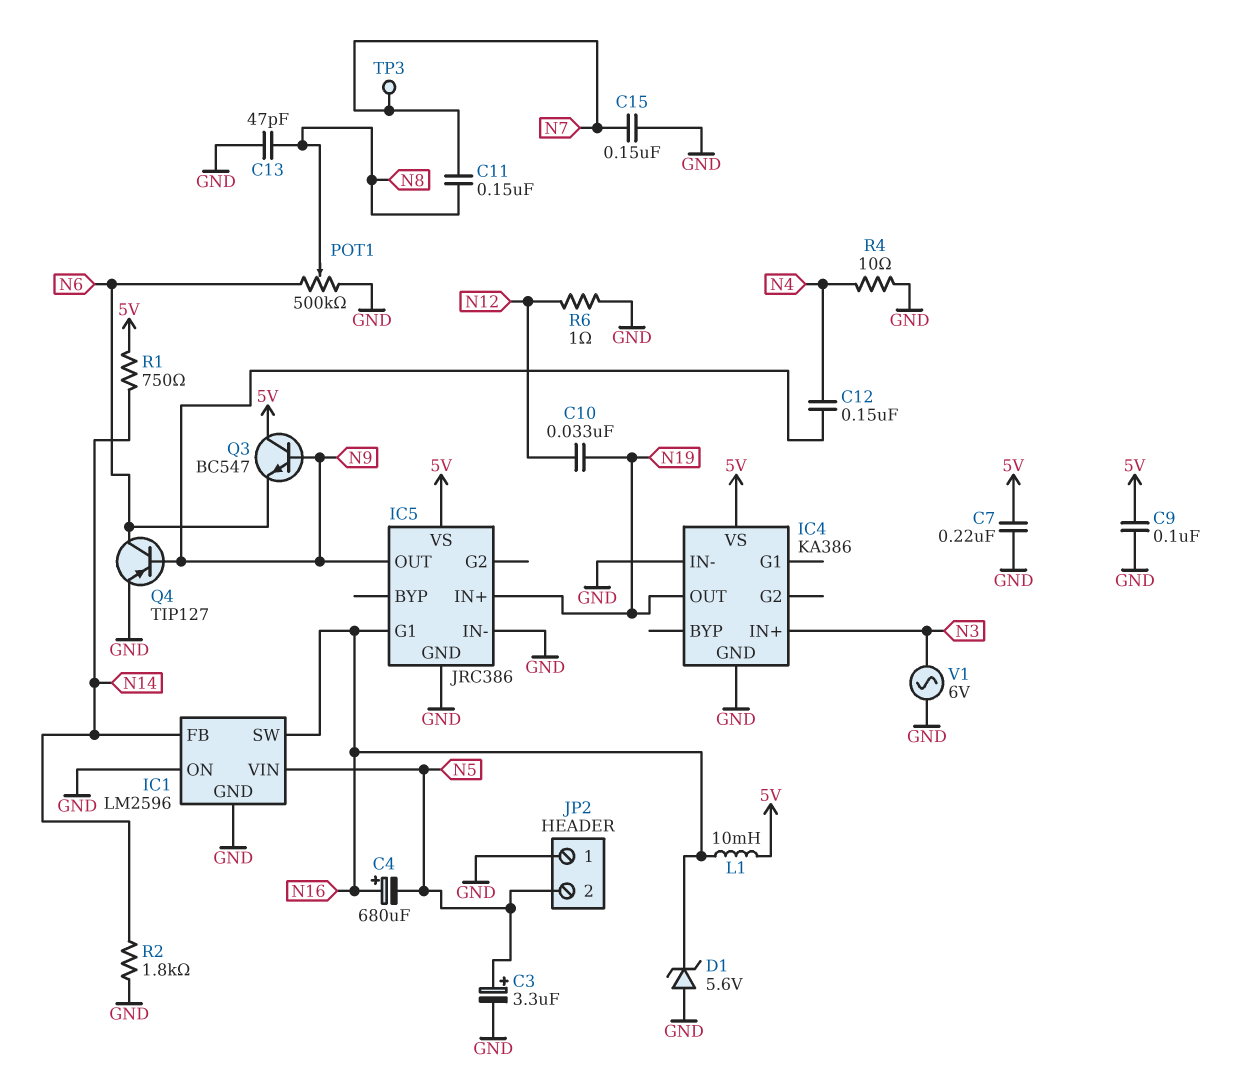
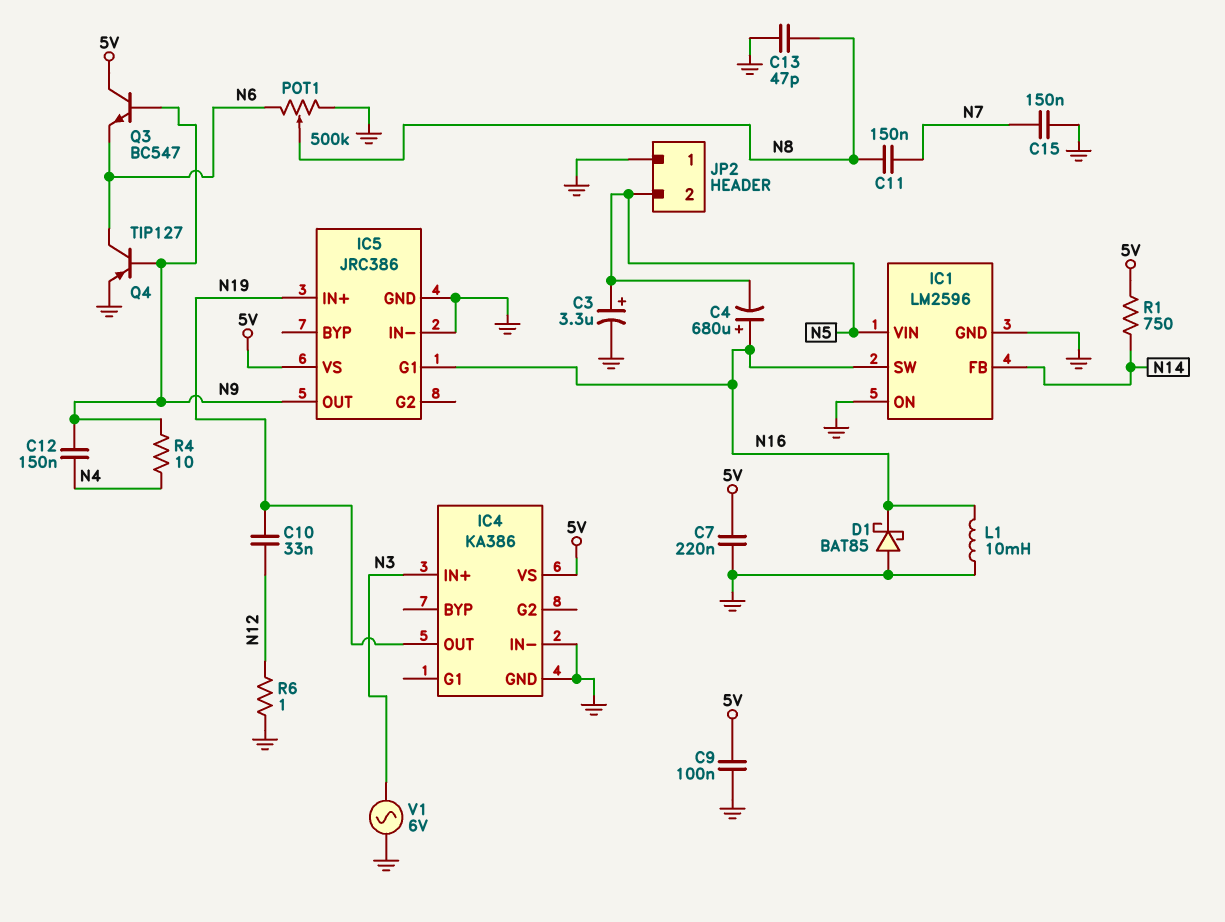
D1: zener 5.6V (A GND, K N16) -> schottky BAT85 (A GND, K N16)
L1: 10mH (5V, N16) -> 10mH (GND, N16)
R2: 1.8k (GND, N14) -> none
R4: 10 (GND, N4) -> 10 (N4, N9)
TP3: test point (N7) -> none

